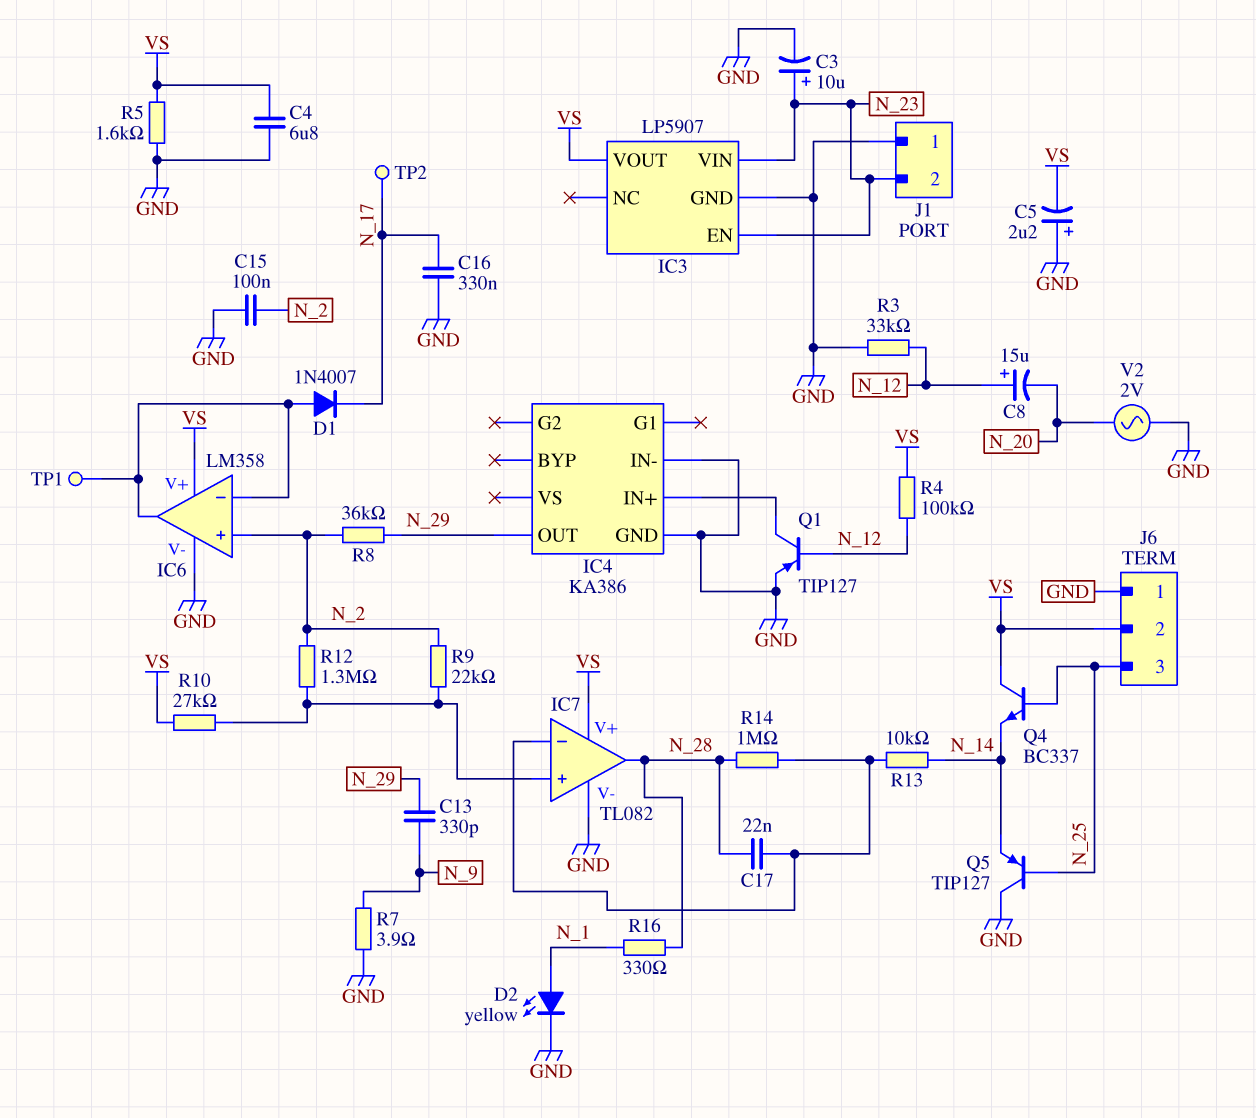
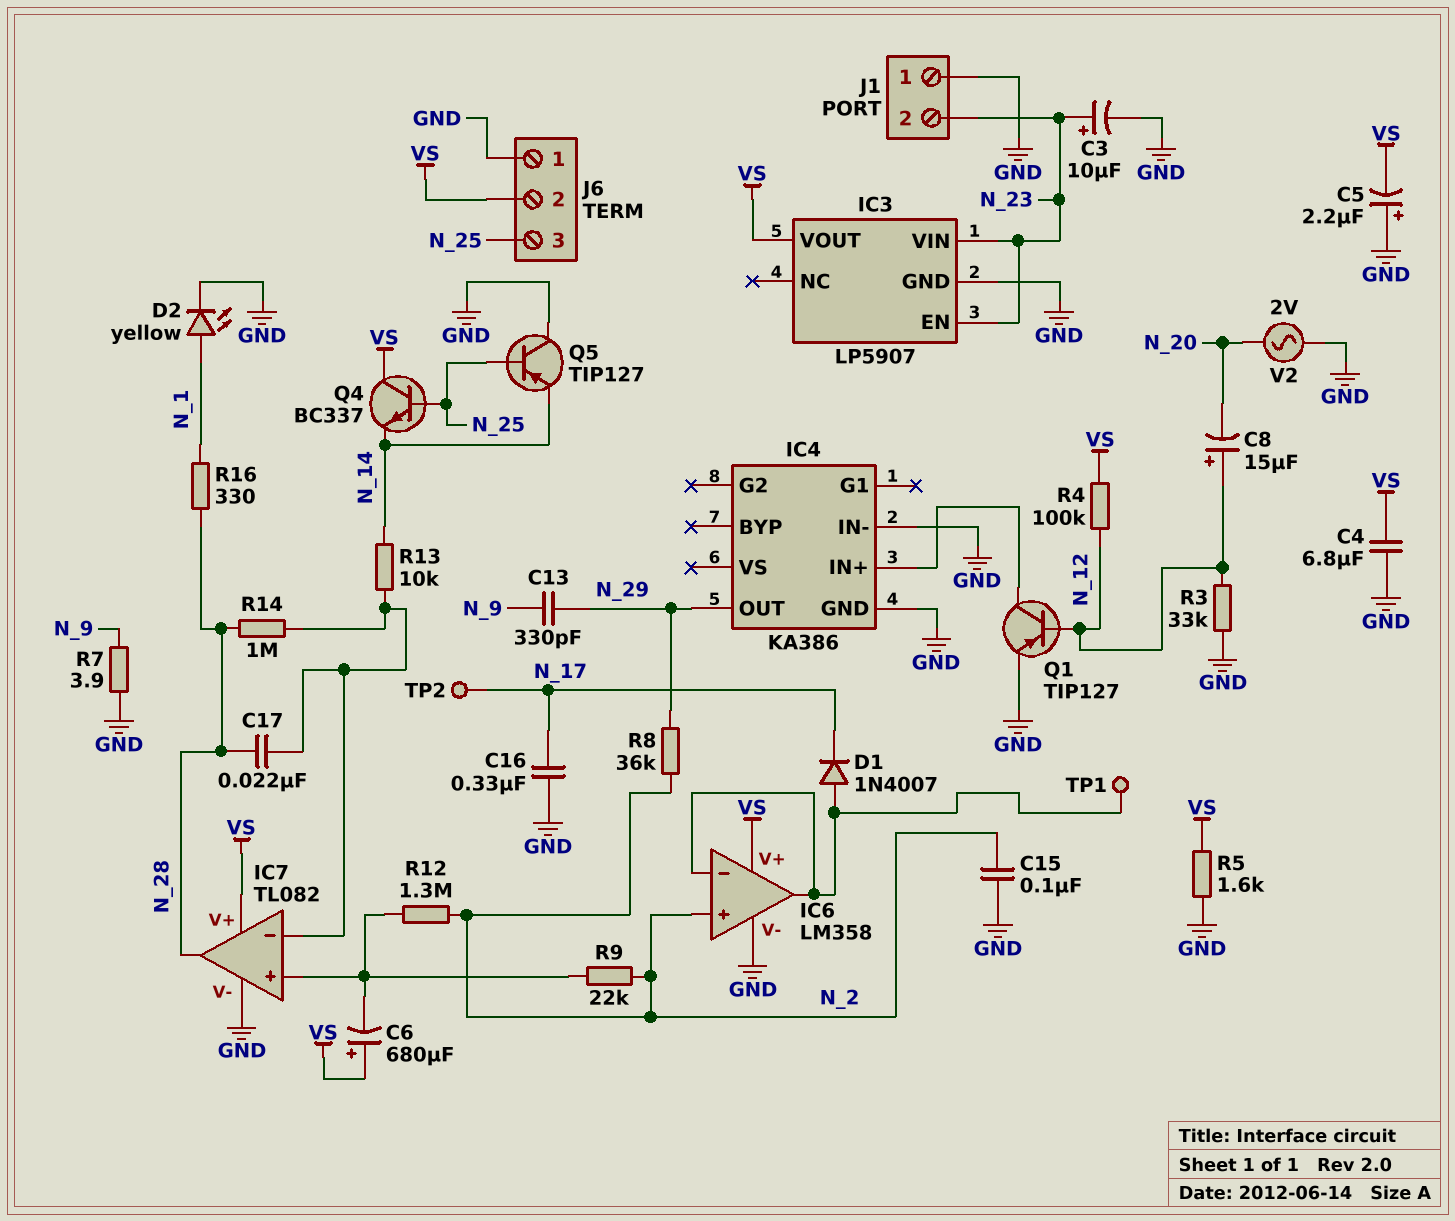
C6: none -> 680uF (plus VS, minus IC7/in+)
R10: 27k (IC7/in+, VS) -> none

